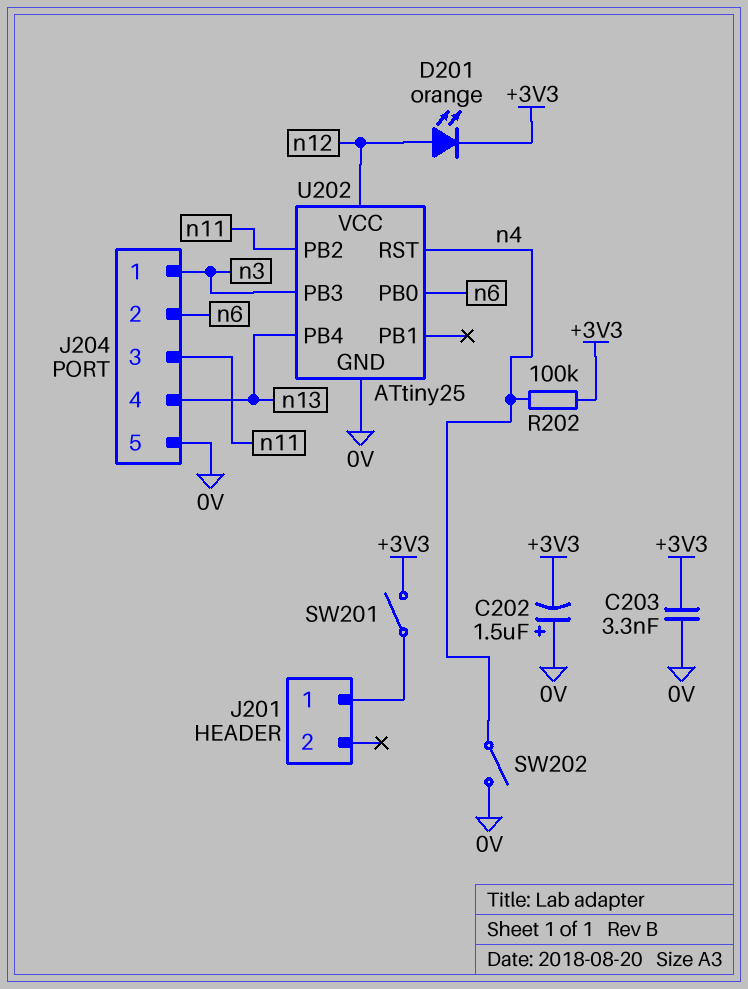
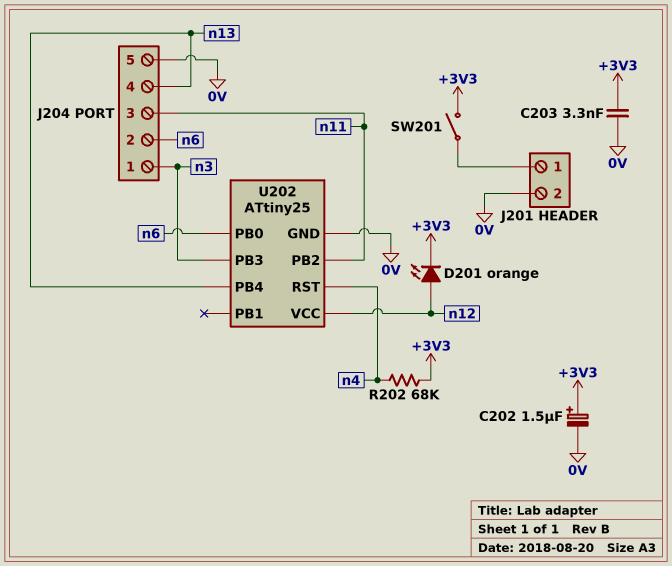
C202: 1.5uF (plus 0V, minus +3V3) -> 1.5uF (plus +3V3, minus 0V)
J201 pin 2: none -> 0V
R202: 100k (+3V3, n4) -> 68k (+3V3, n4)
SW202: switch (0V, n4) -> none

